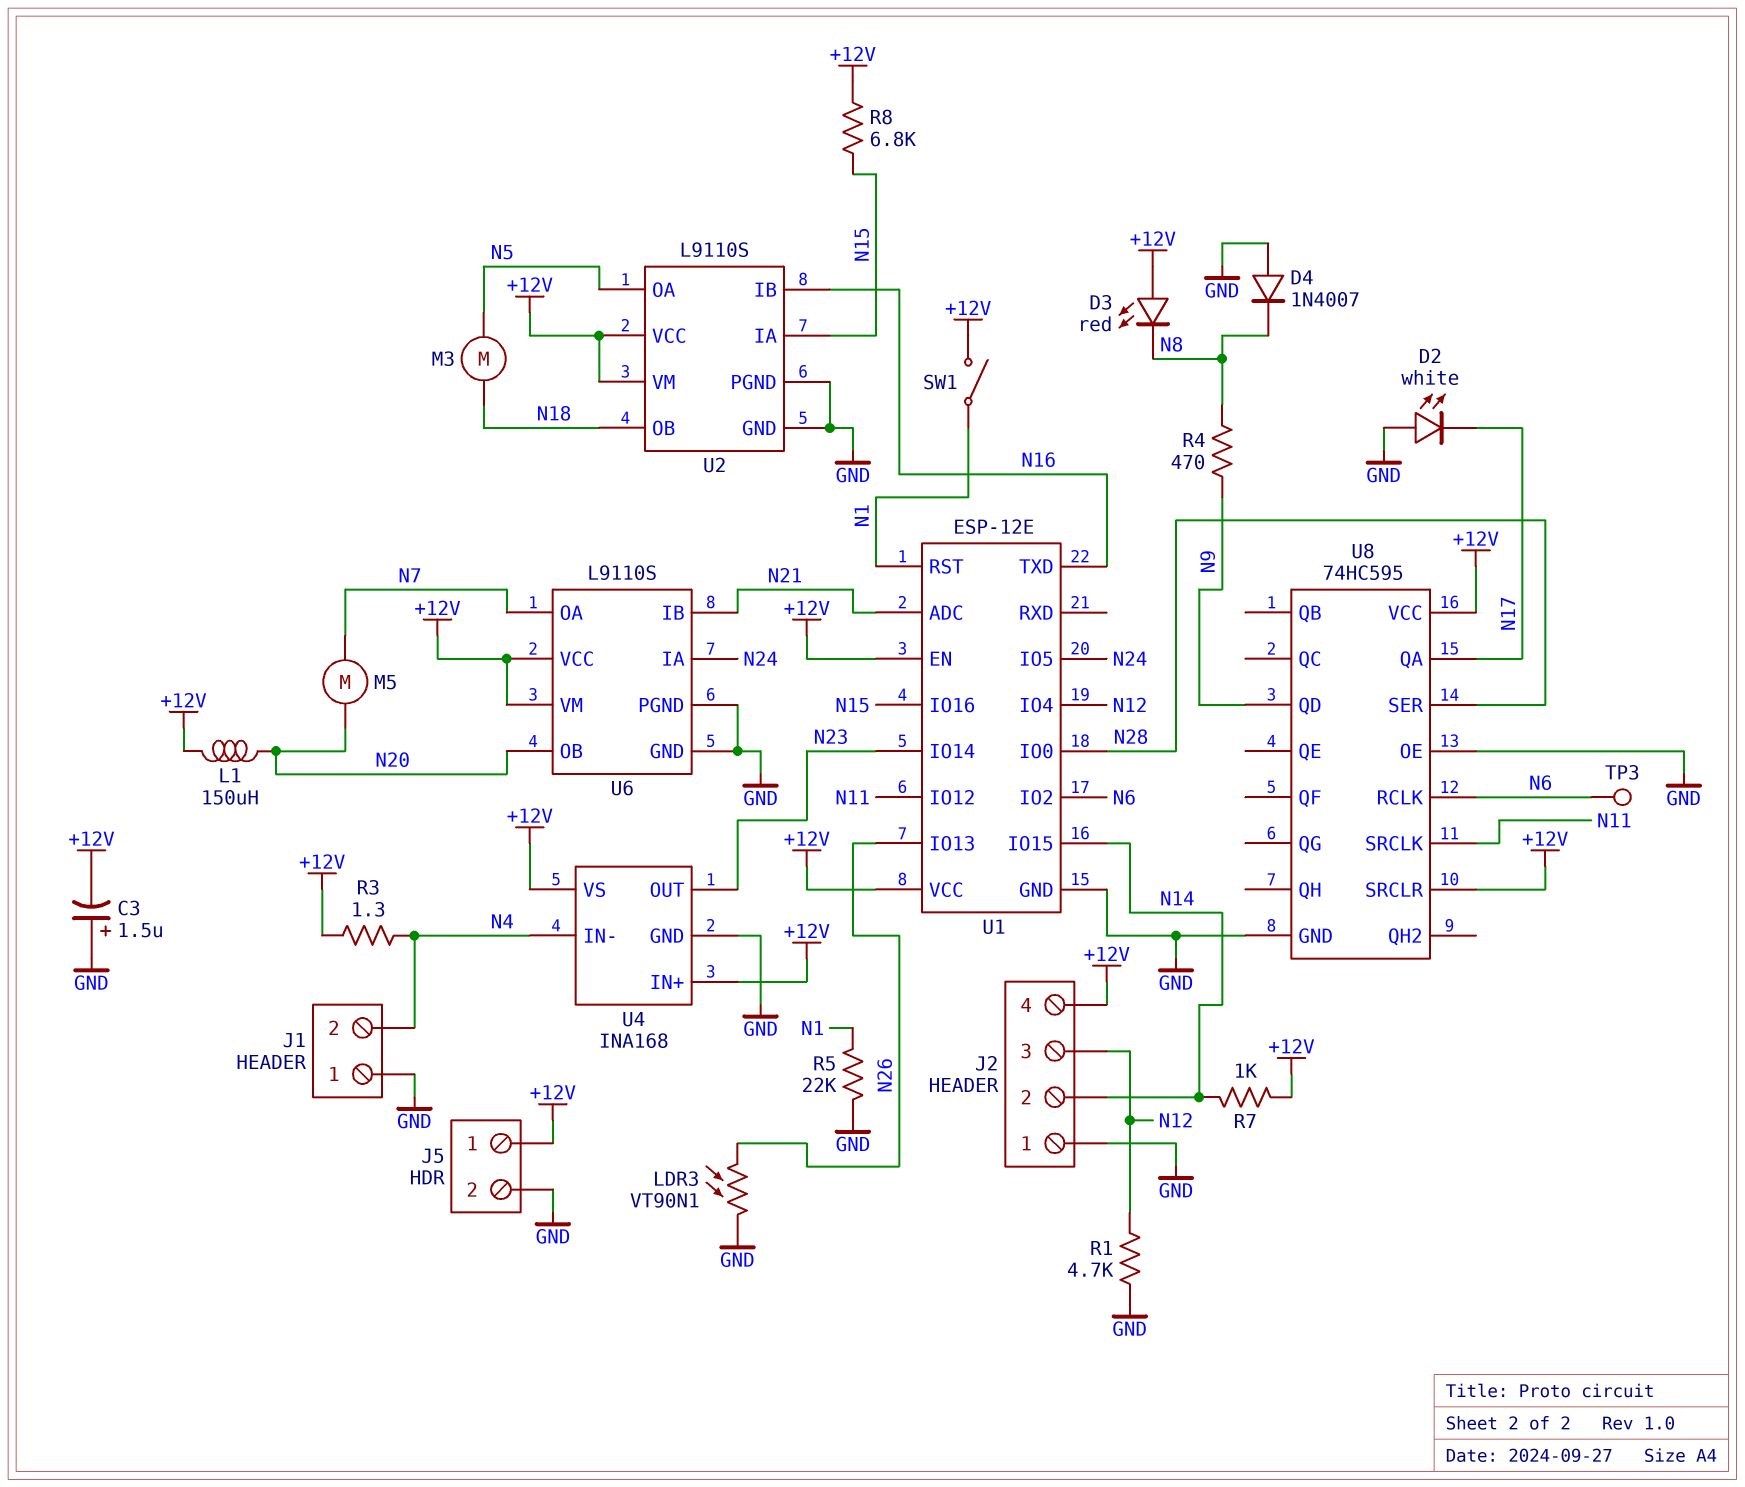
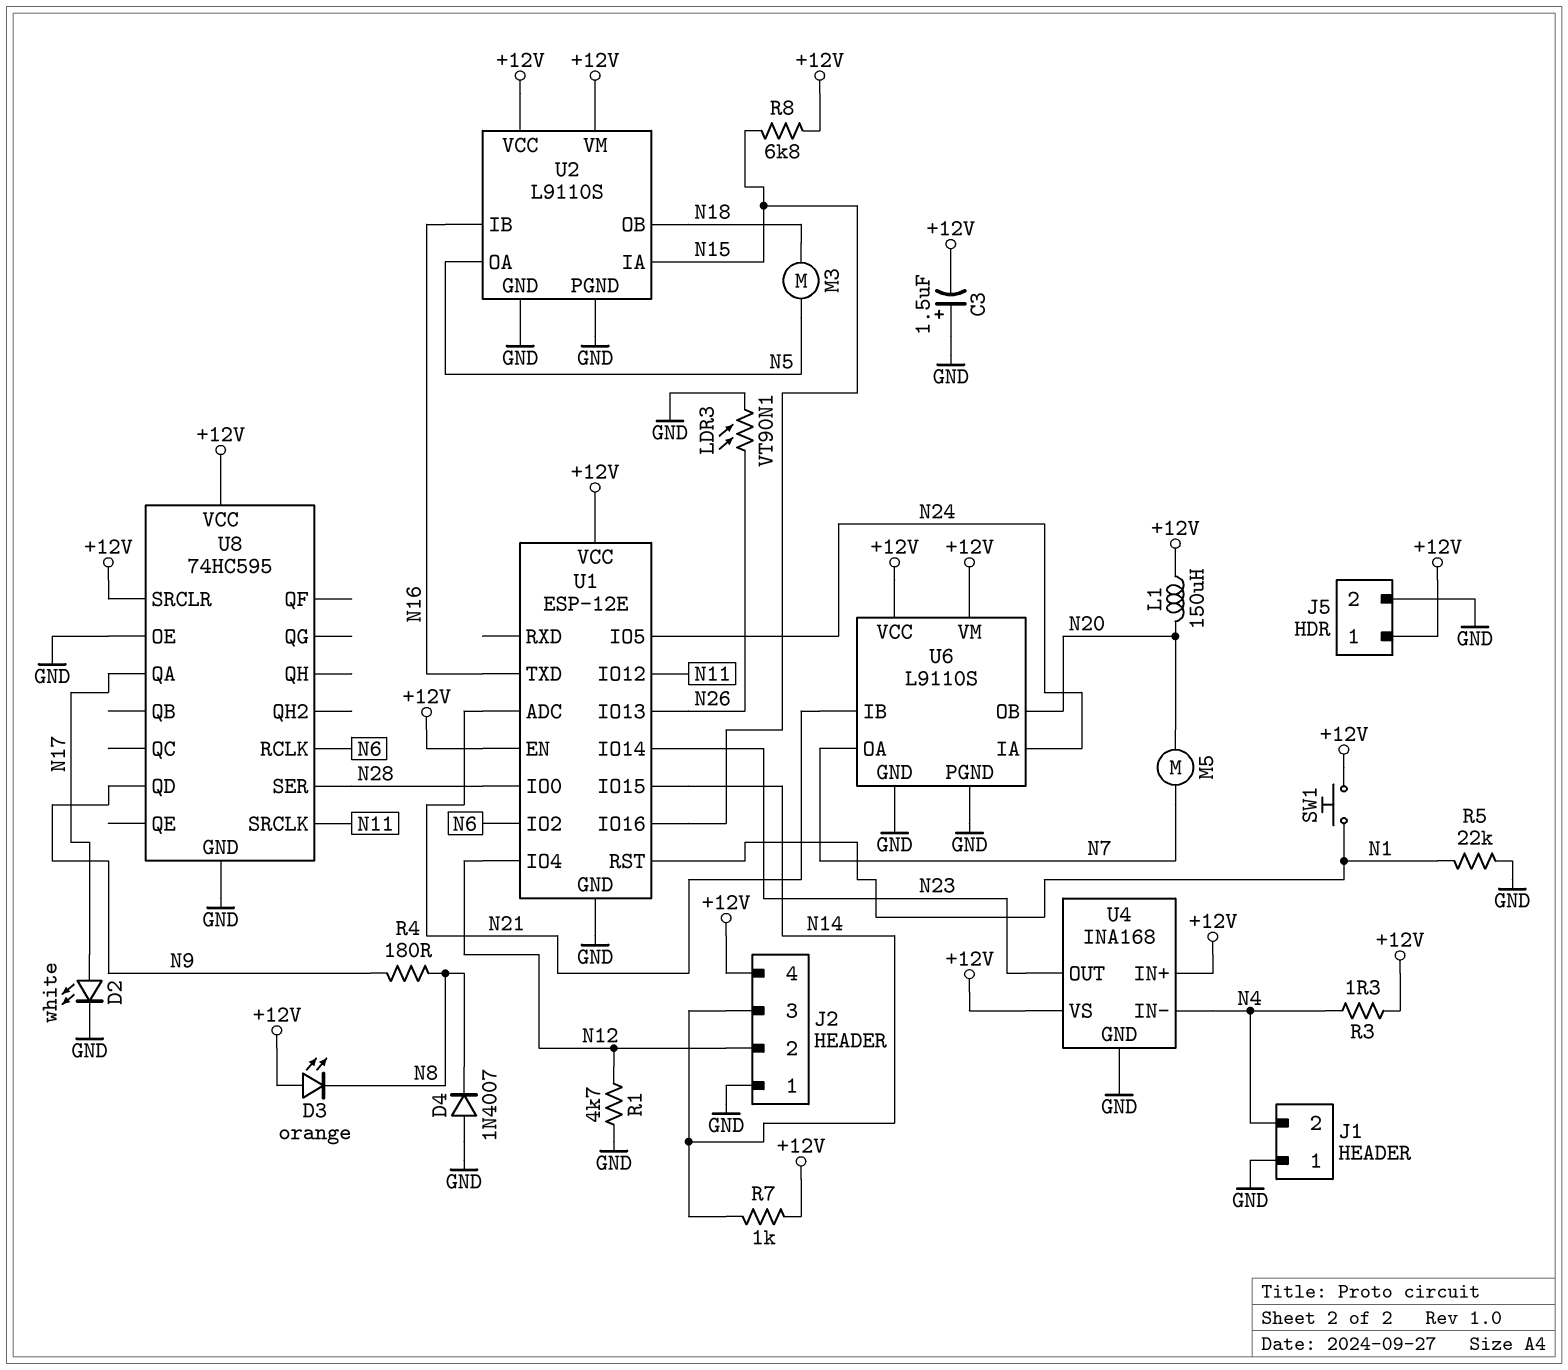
D2: LED white (A GND, K N17) -> LED white (A N17, K GND)
D3: LED red (A +12V, K N8) -> LED orange (A +12V, K N8)
J2 pin 2: N14 -> N12
J2 pin 3: N12 -> N14
R4: 470 (N8, N9) -> 180 (N8, N9)
SW1: switch (+12V, N1) -> button (+12V, N1)
TP3: test point (N6) -> none

